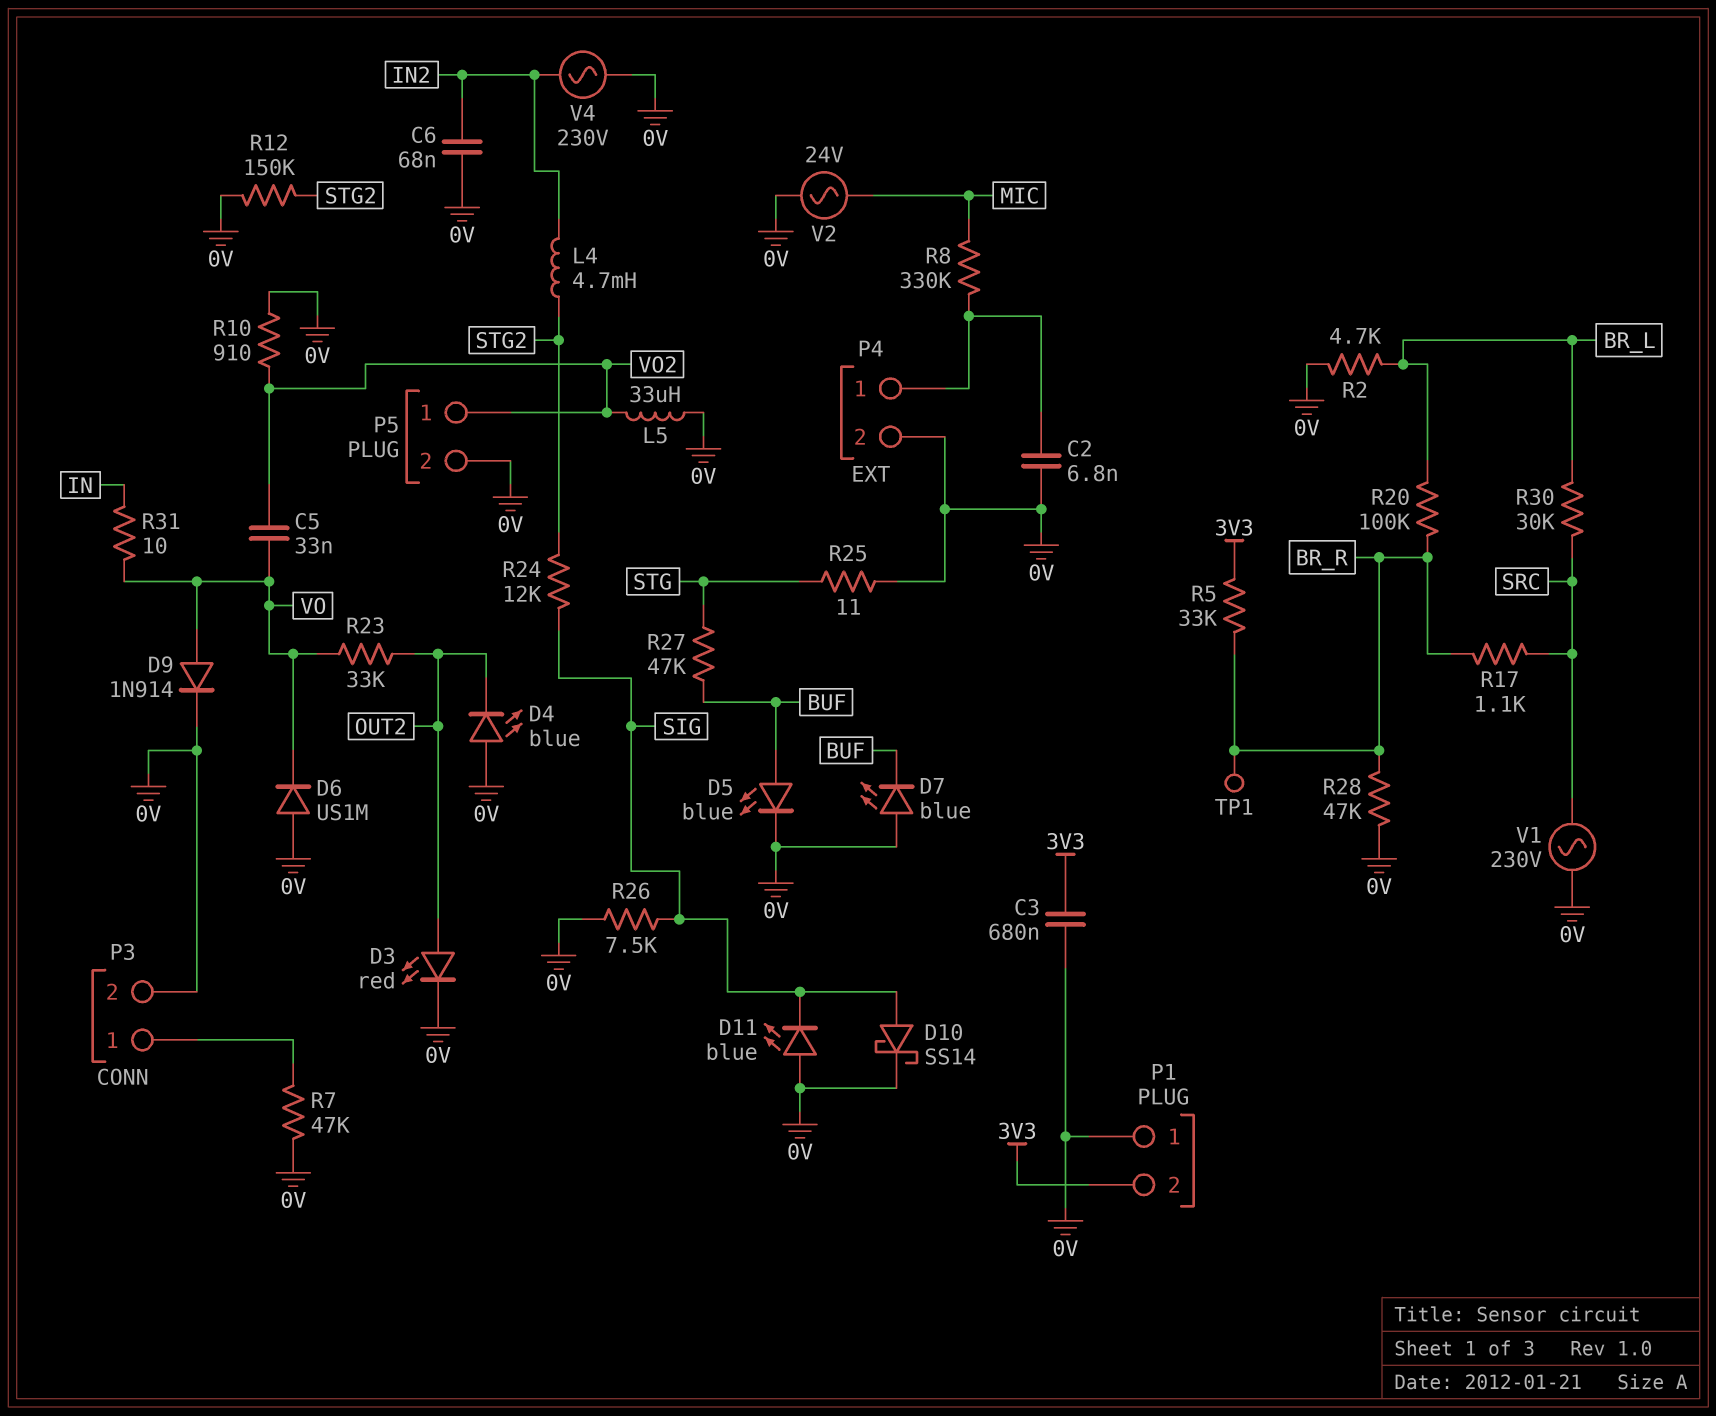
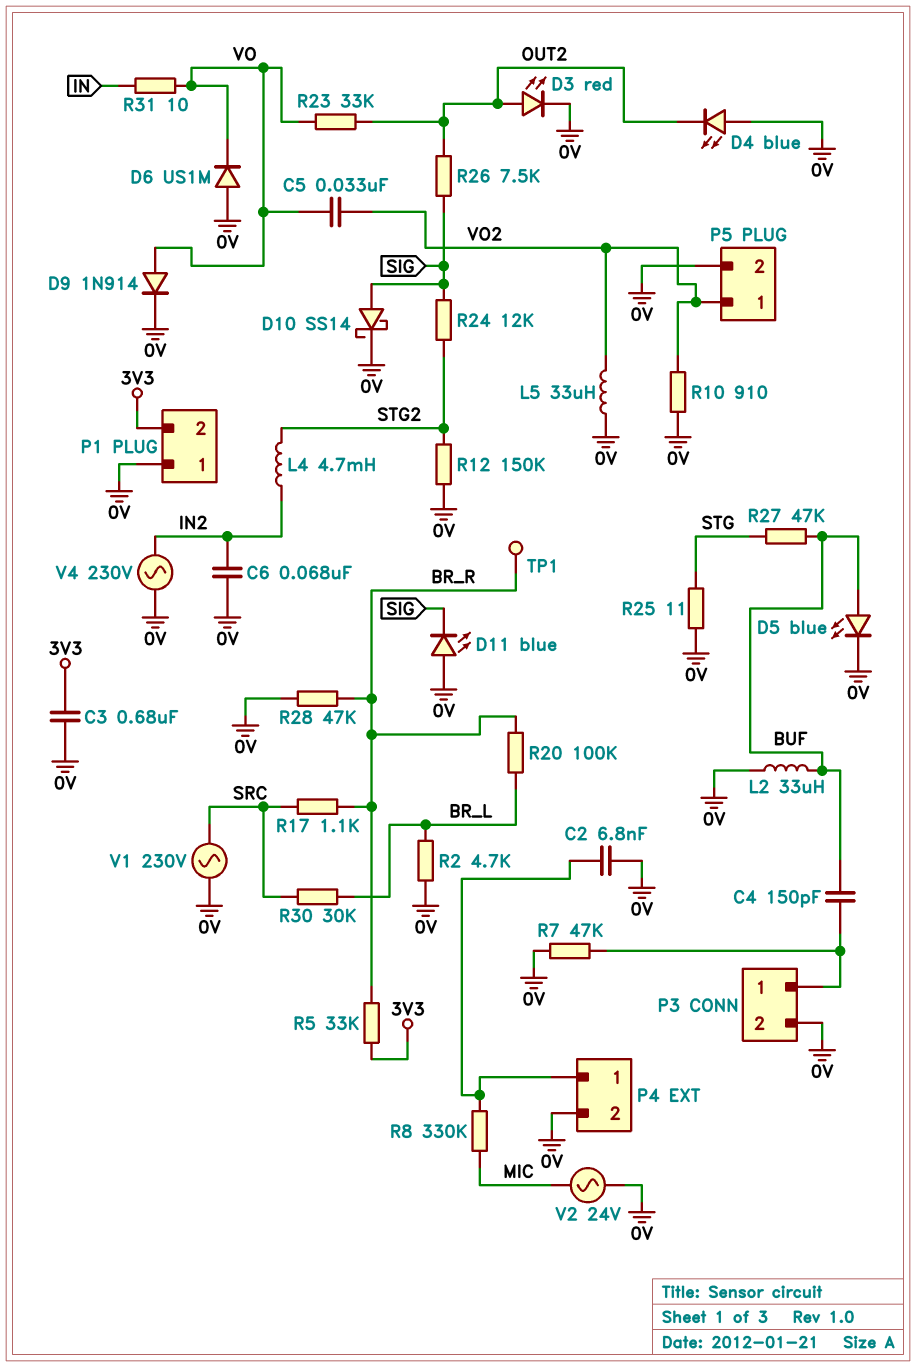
C4: none -> 150pF (BUF, P3/1)
D7: LED blue (A 0V, K BUF) -> none
L2: none -> 33uH (0V, BUF)
R26: 7.5k (0V, SIG) -> 7.5k (OUT2, SIG)

